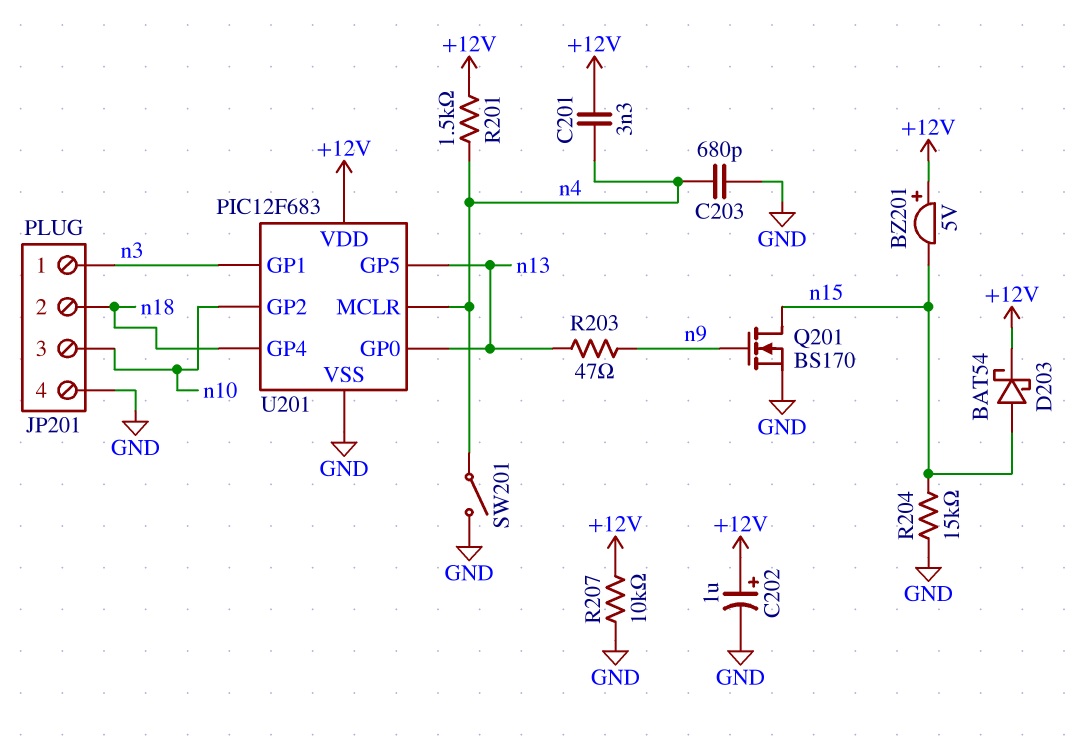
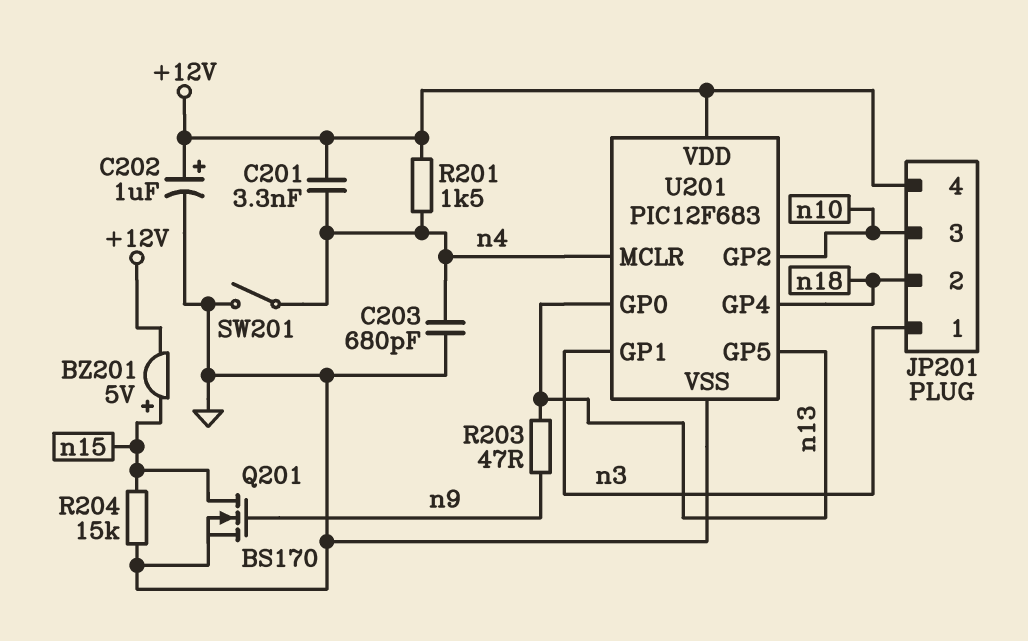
BZ201: buzzer 5V (plus +12V, minus n15) -> buzzer 5V (plus n15, minus +12V)
D203: schottky BAT54 (A n15, K +12V) -> none
JP201 pin 4: GND -> +12V
R207: 10k (+12V, GND) -> none

